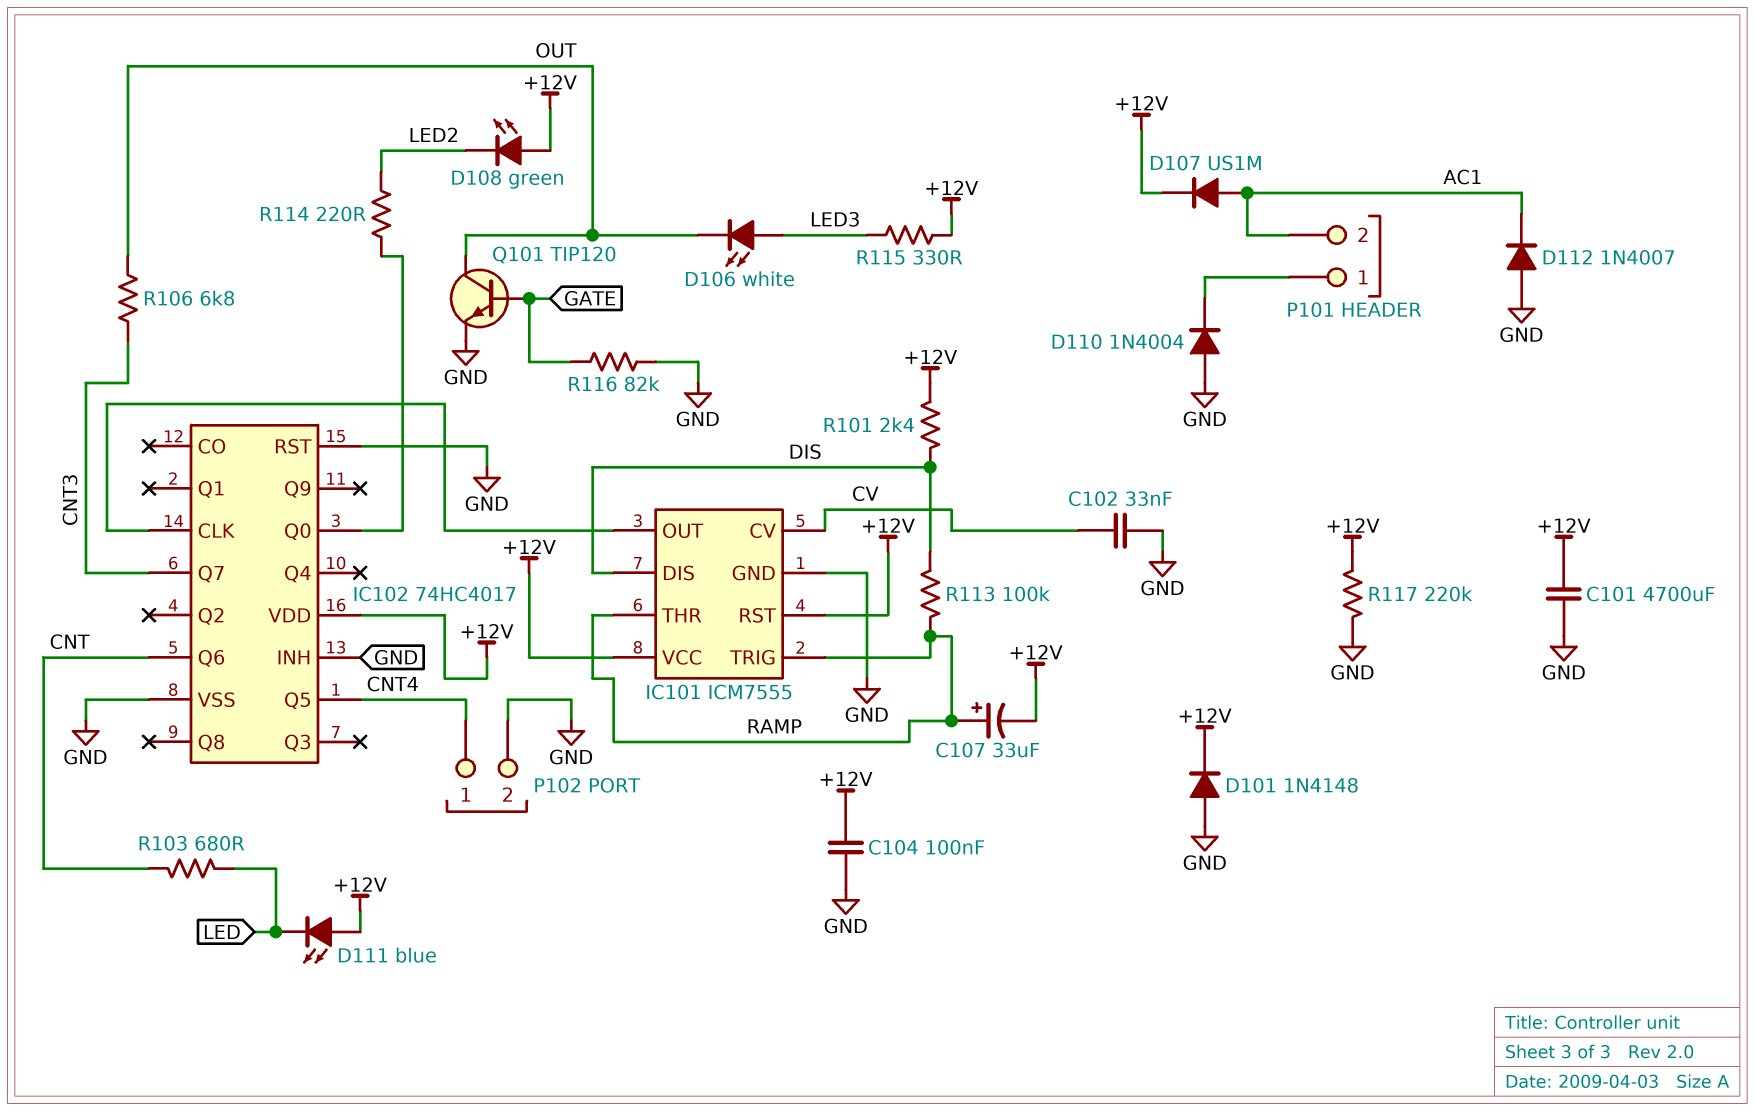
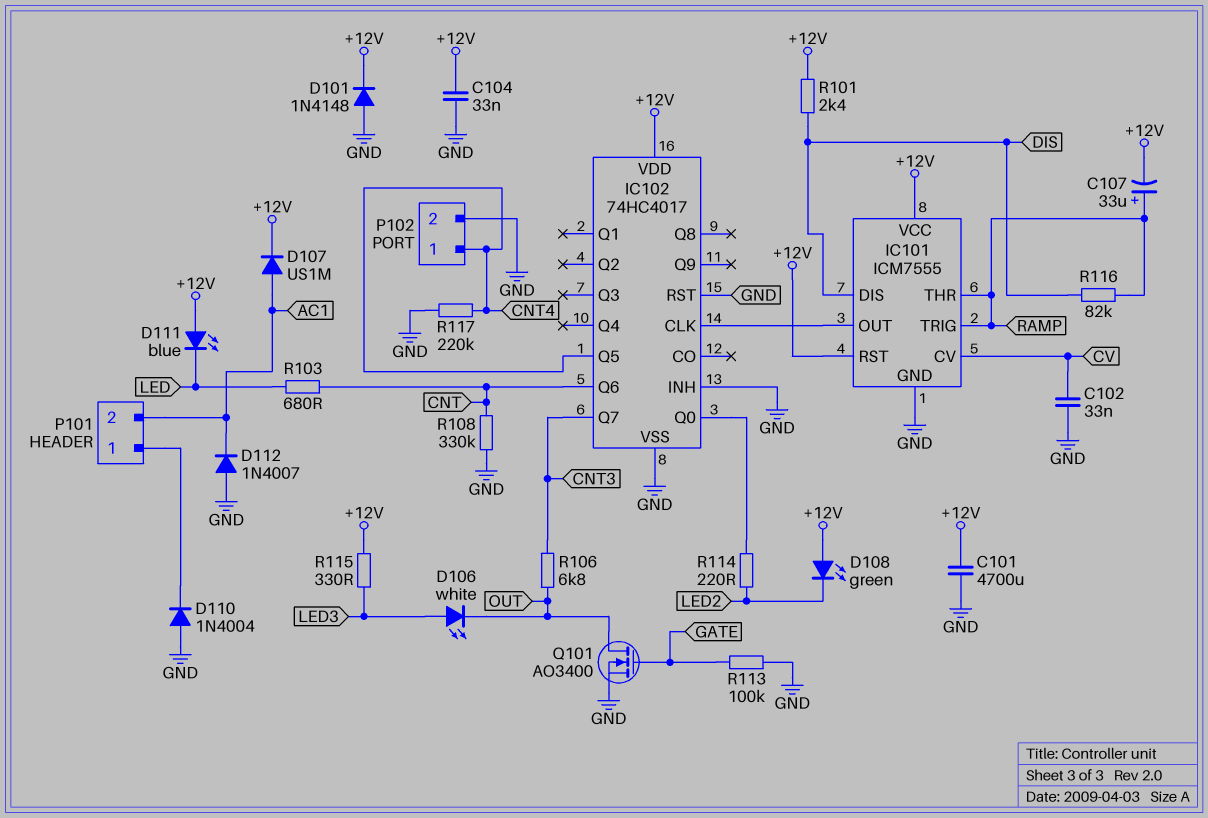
C104: 100nF (+12V, GND) -> 33nF (+12V, GND)
Q101: NPN TIP120 (B GATE, C OUT, E GND) -> NMOS AO3400 (G GATE, D OUT, S GND)
R108: none -> 330k (CNT, GND)
R113: 100k (DIS, RAMP) -> 100k (GATE, GND)
R116: 82k (GATE, GND) -> 82k (DIS, RAMP)
R117: 220k (+12V, GND) -> 220k (CNT4, GND)

